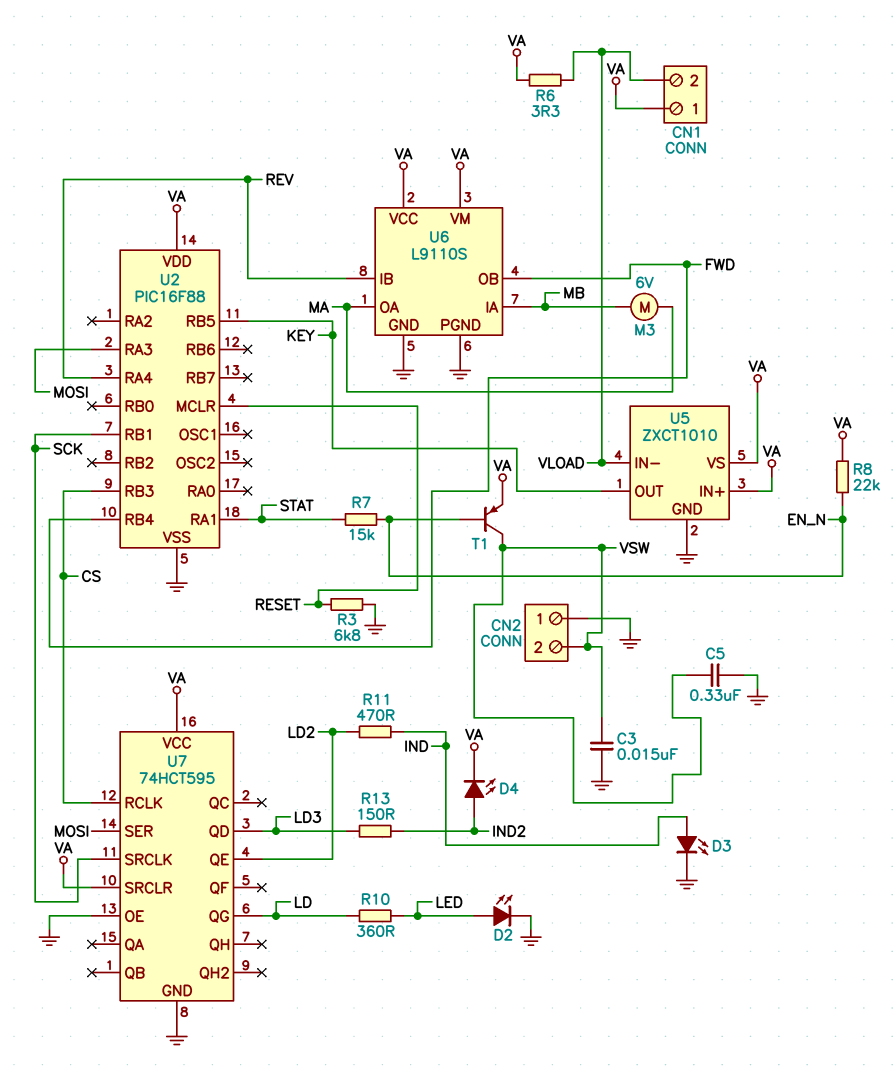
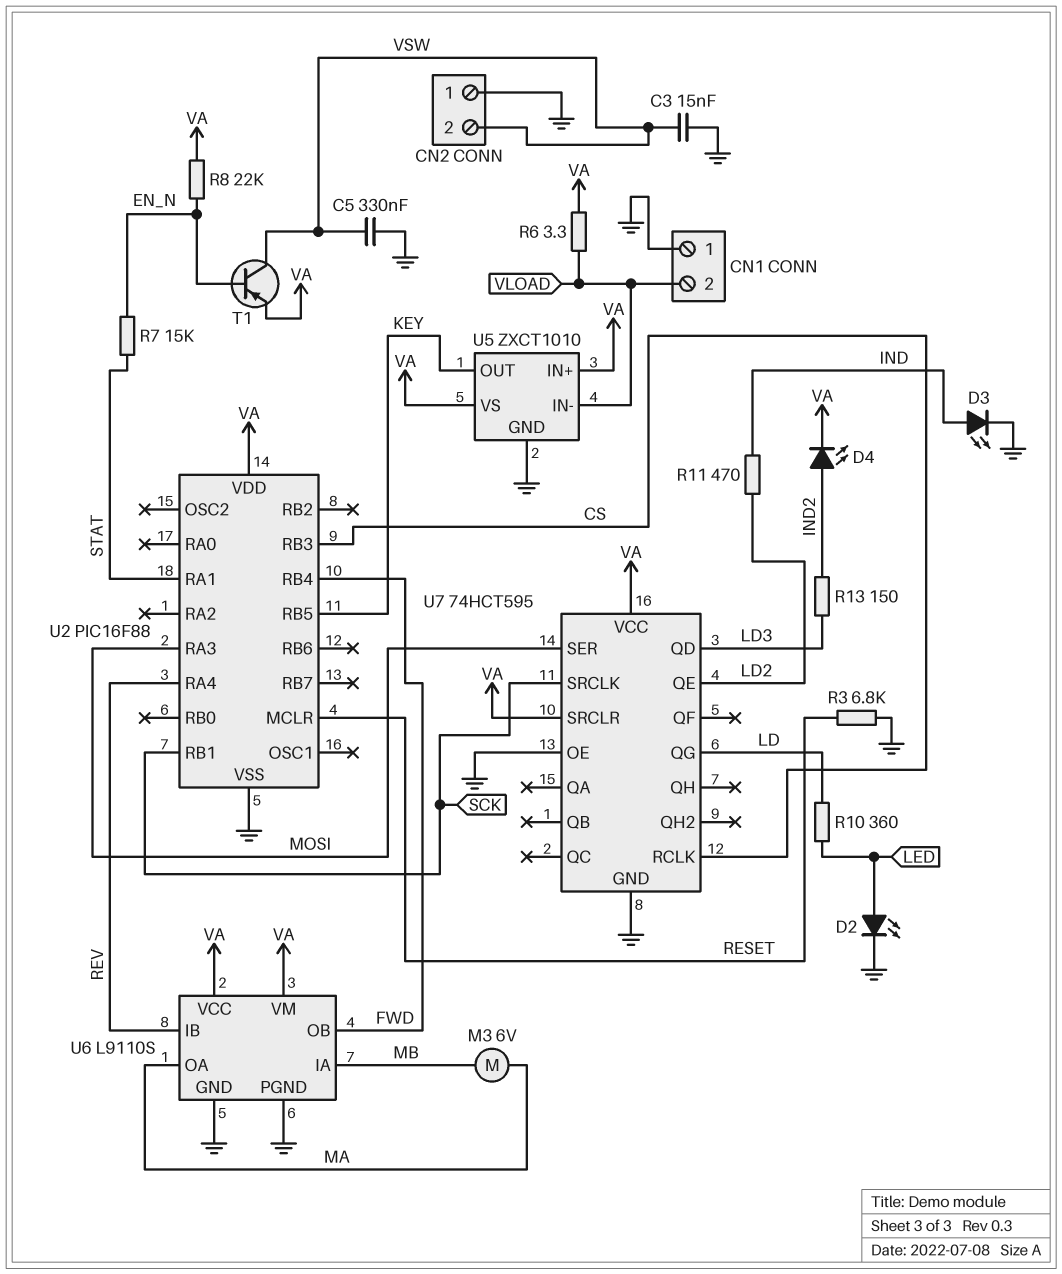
CN1 pin 1: VA -> GND

